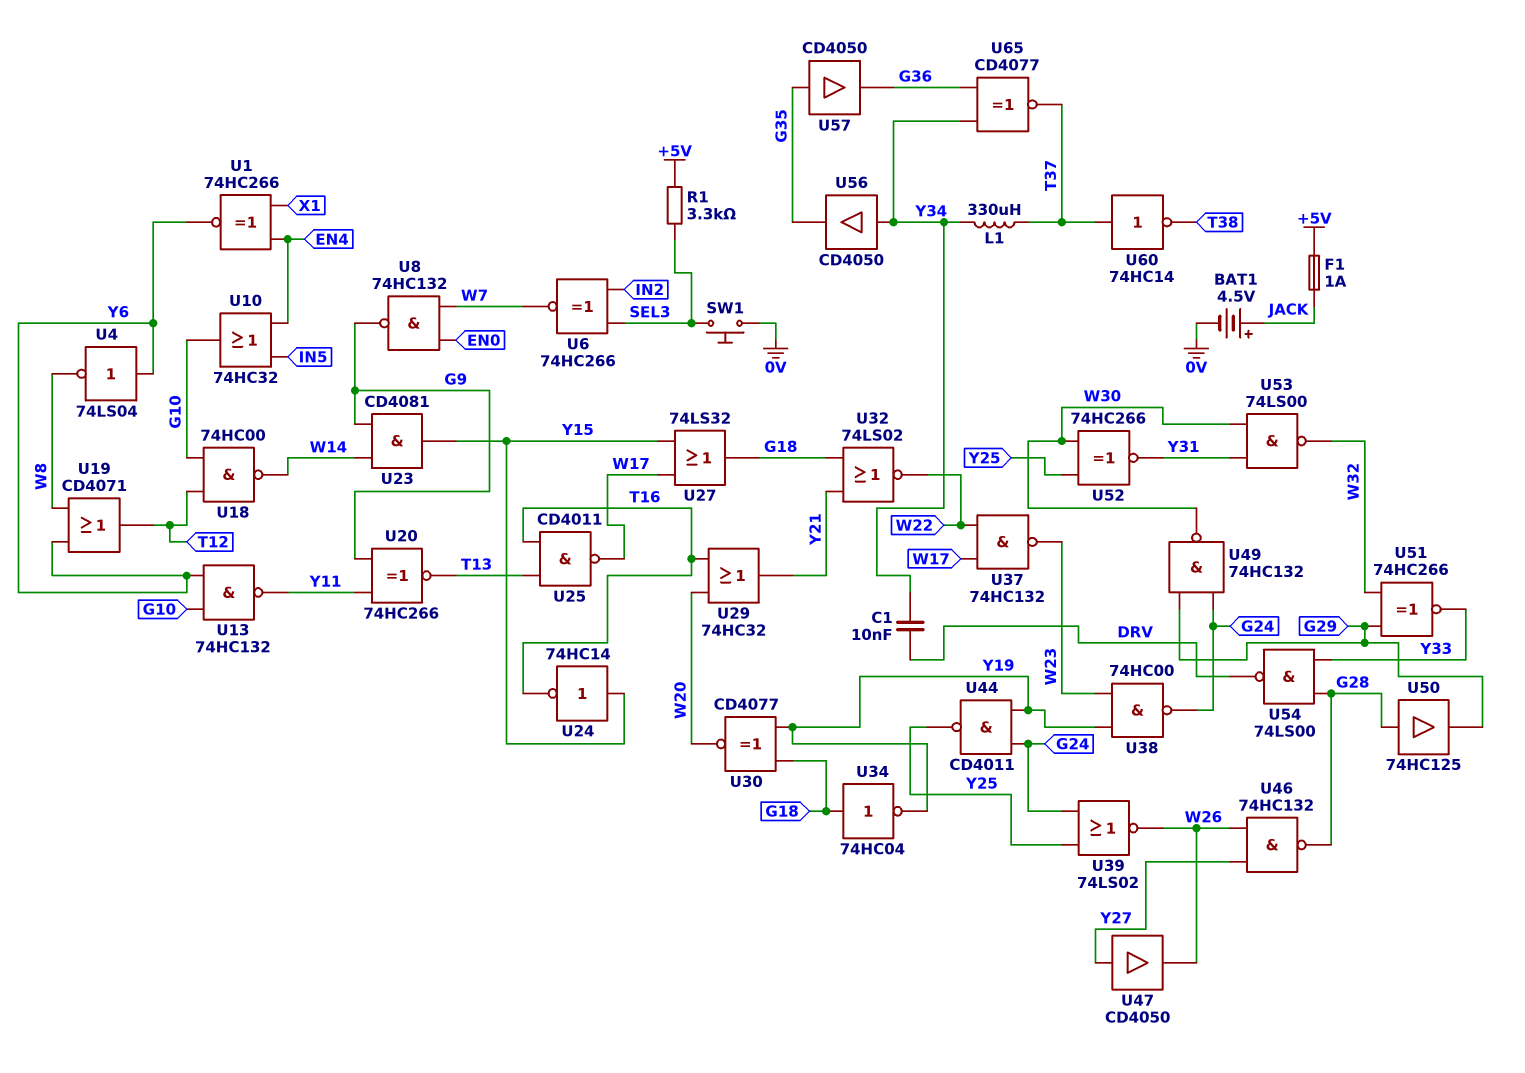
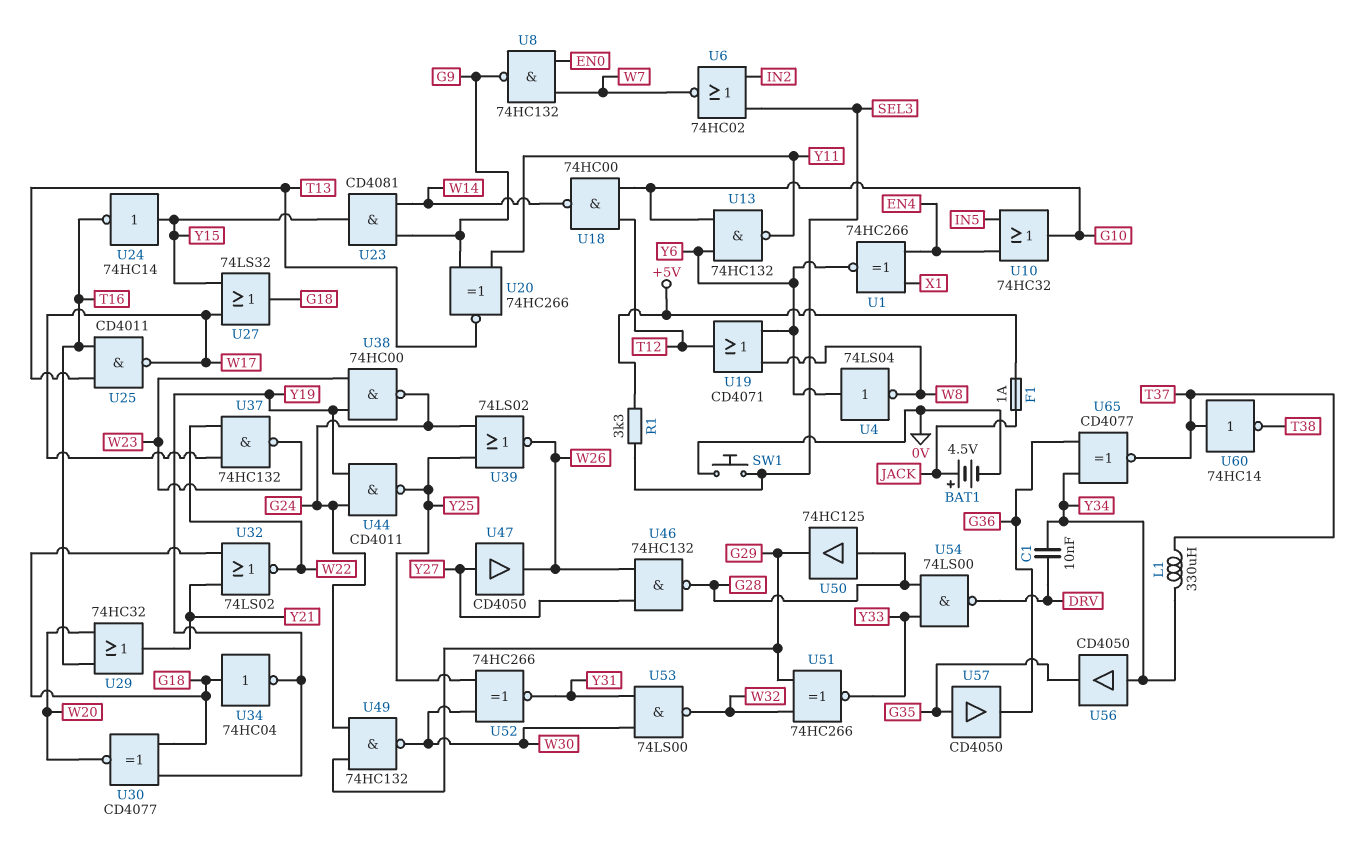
U6: XNOR 74HC266 (in IN2, in SEL3, out W7) -> NOR 74HC02 (in IN2, in SEL3, out W7)

